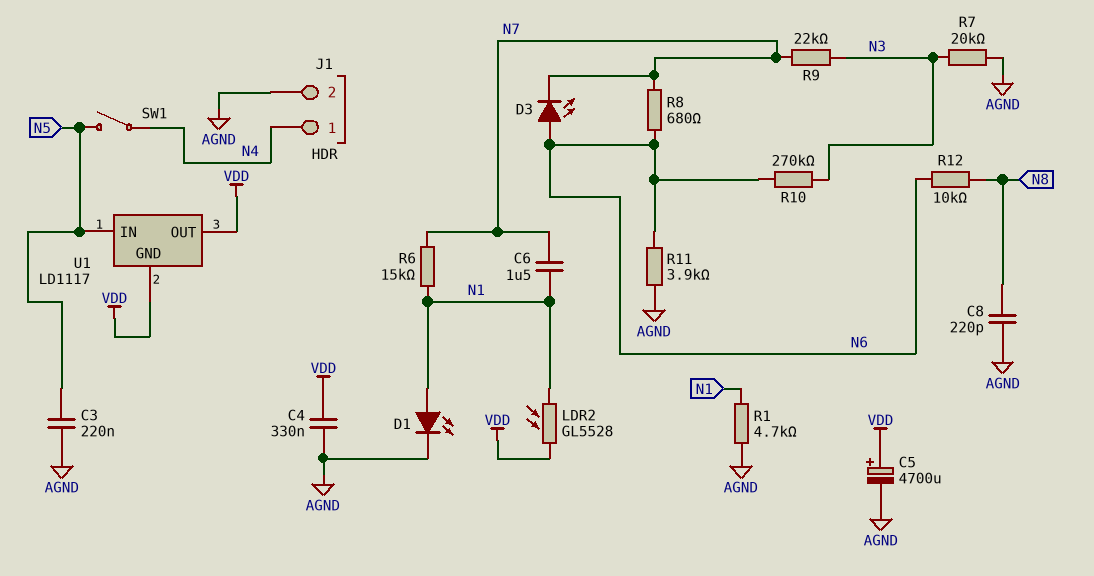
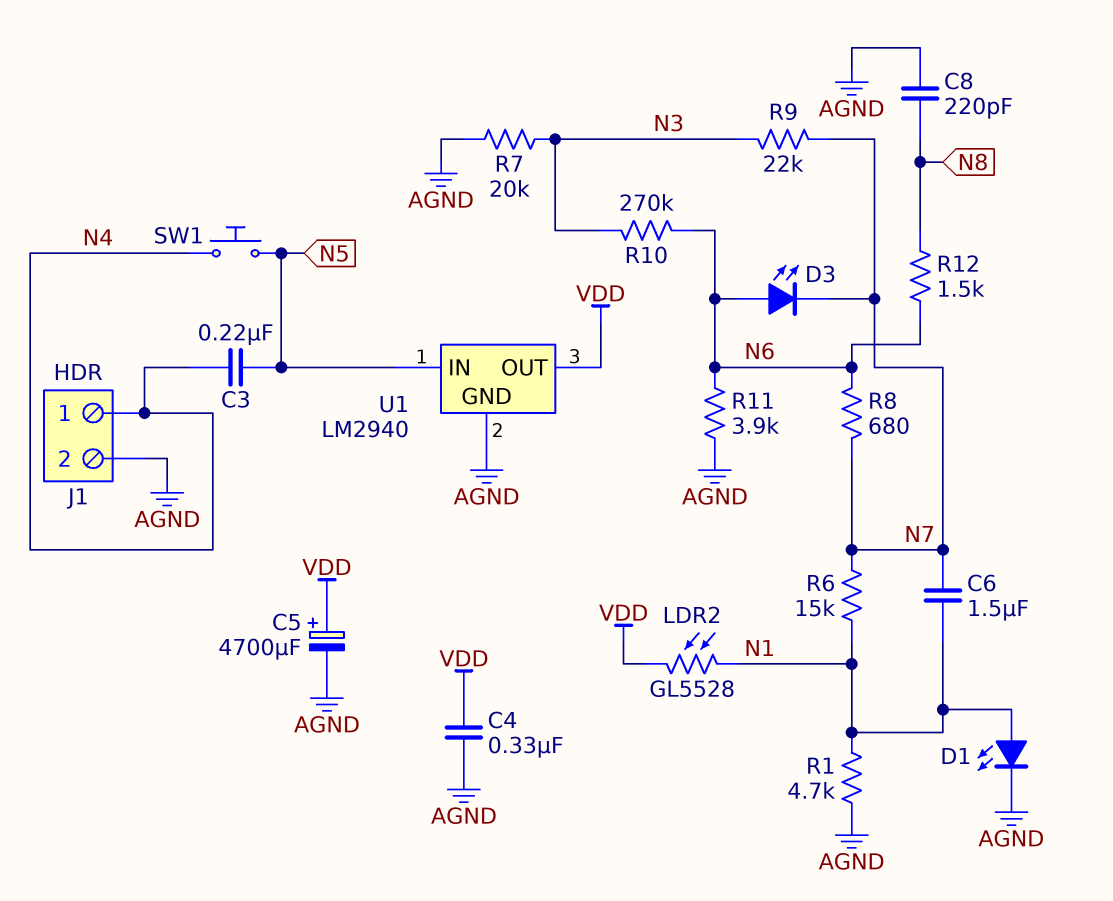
C3: 220nF (AGND, N5) -> 220nF (N4, N5)
R12: 10k (N6, N8) -> 1.5k (N6, N8)
SW1: switch (N4, N5) -> button (N4, N5)
U1: LD1117 -> LM2940
U1 pin GND: VDD -> AGND

